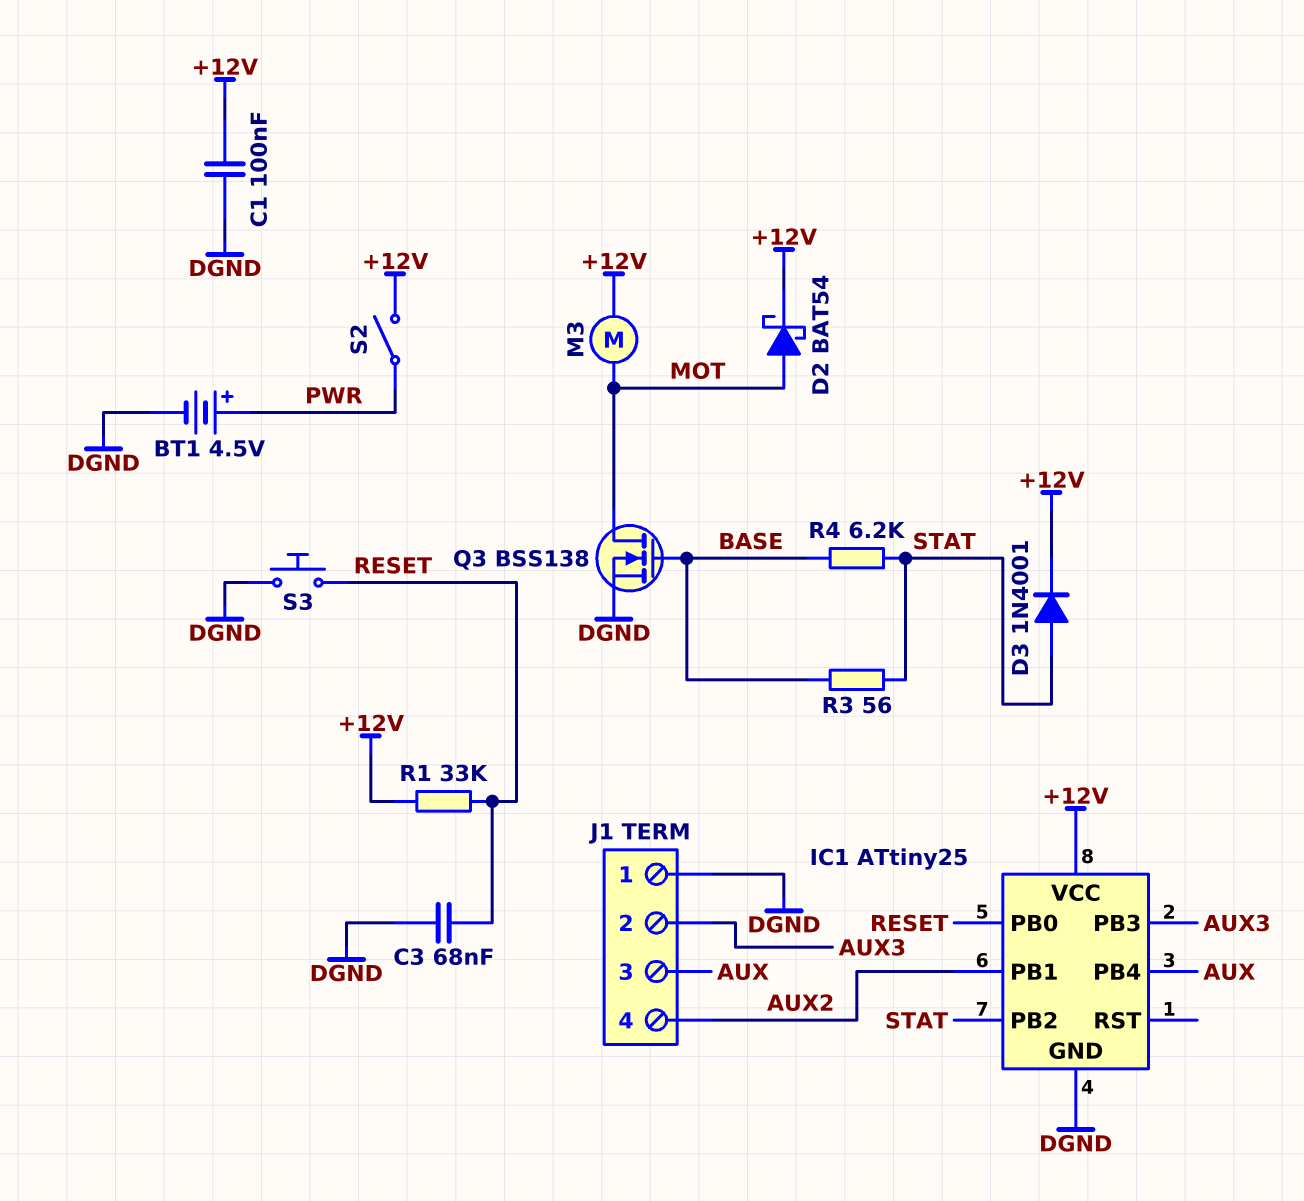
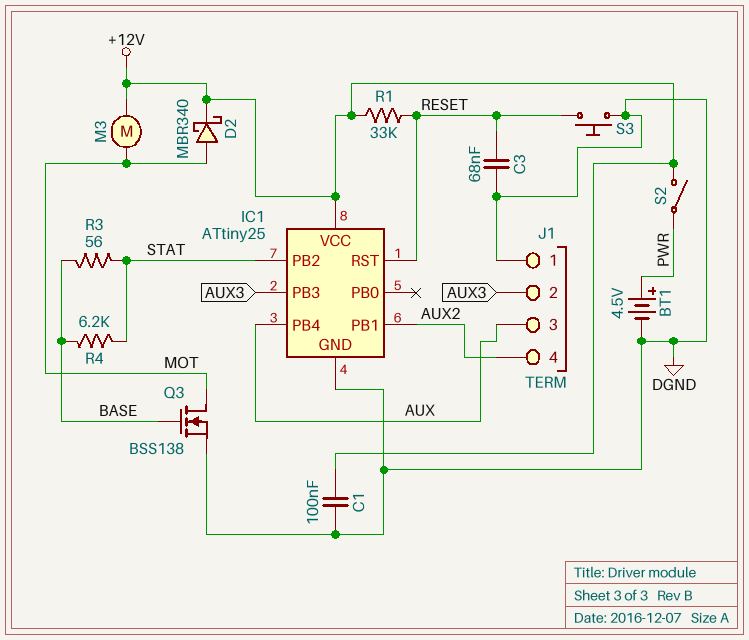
D2: schottky BAT54 (A MOT, K +12V) -> schottky MBR340 (A MOT, K +12V)
D3: diode 1N4001 (A STAT, K +12V) -> none
IC1 pin PB0: RESET -> none
IC1 pin RST: none -> RESET

